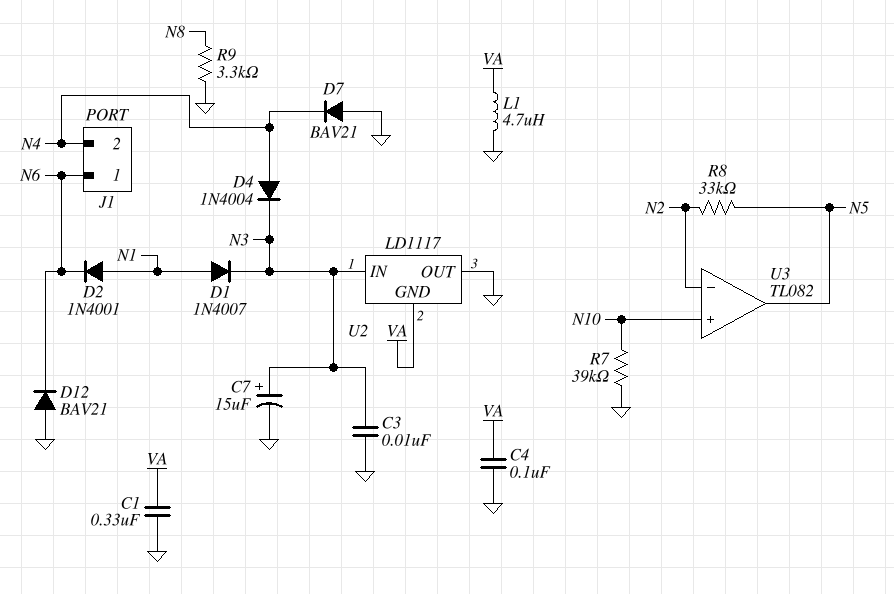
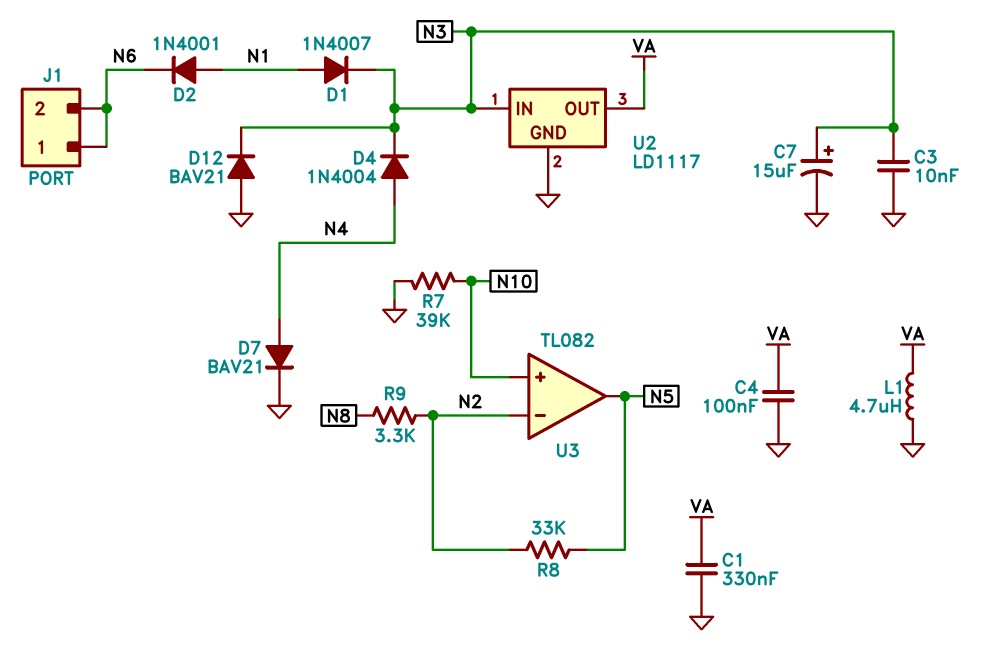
D7: diode BAV21 (A GND, K N4) -> diode BAV21 (A N4, K GND)
D12: diode BAV21 (A GND, K N6) -> diode BAV21 (A GND, K N3)
J1 pin 2: N4 -> N6
R9: 3.3k (GND, N8) -> 3.3k (N2, N8)
U2 pin GND: VA -> GND
U2 pin OUT: GND -> VA

